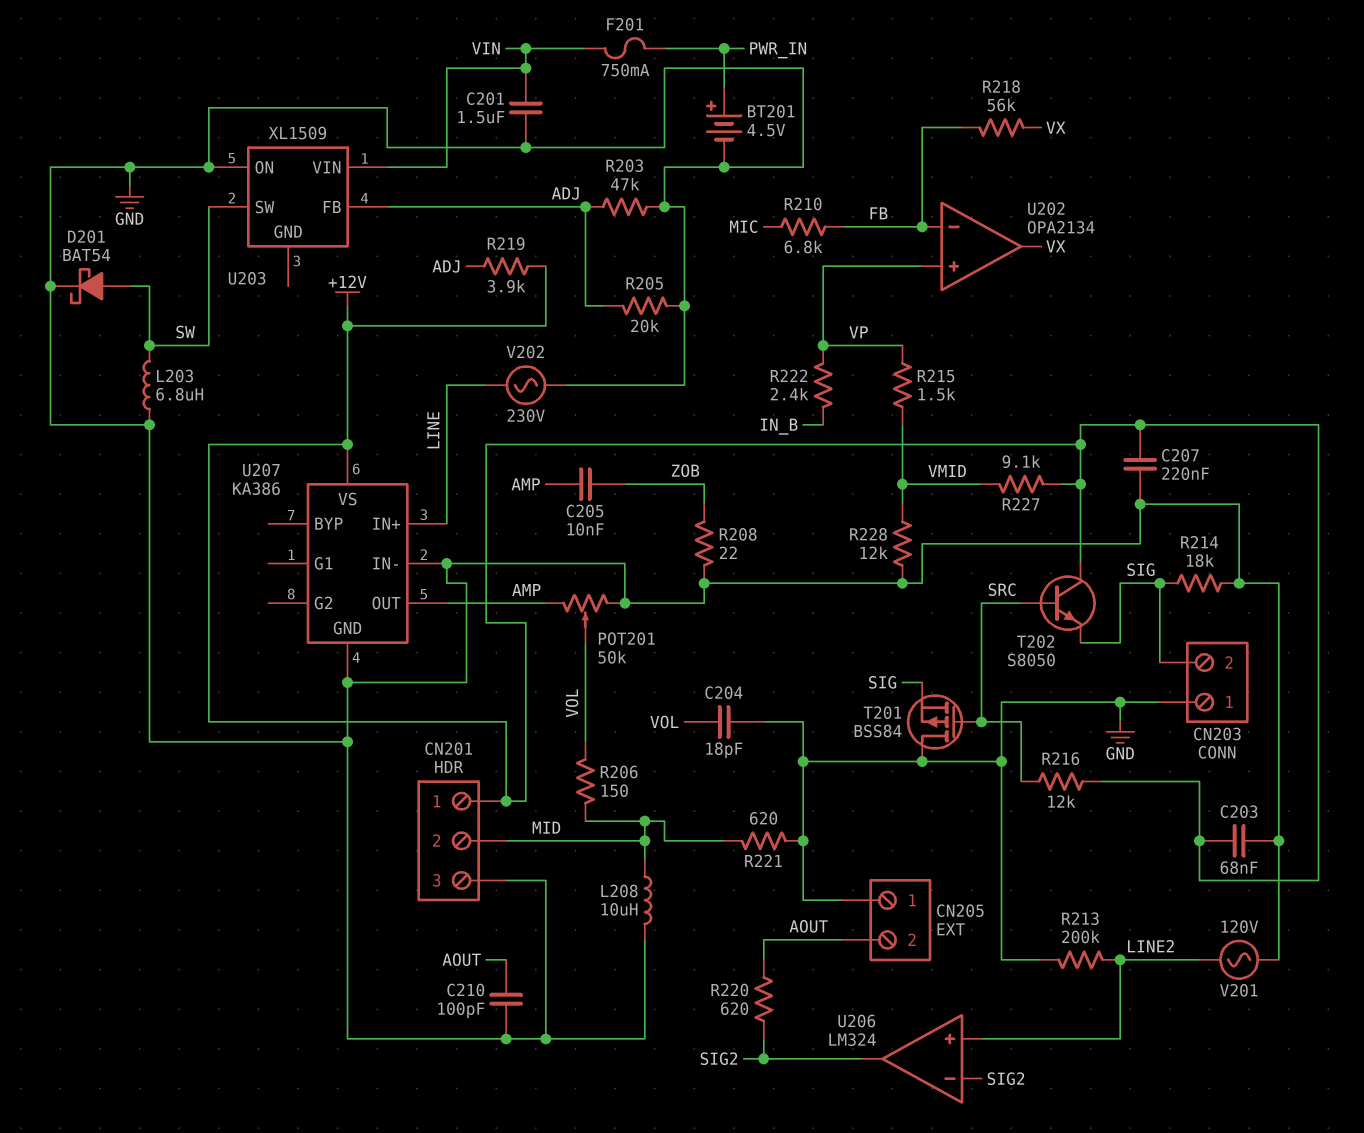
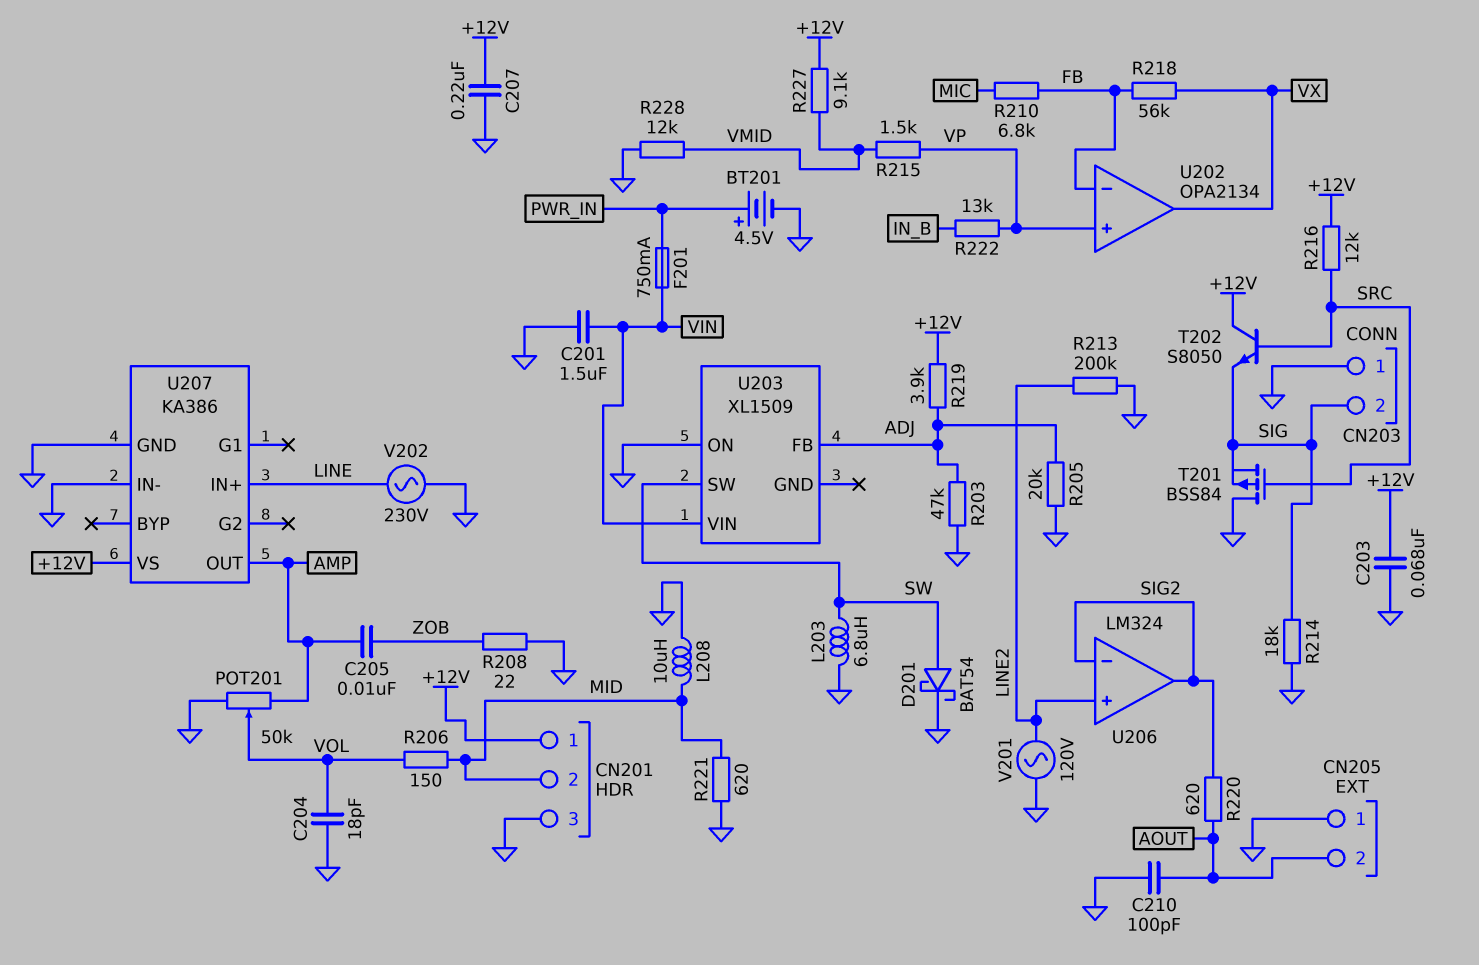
R222: 2.4k (IN_B, VP) -> 13k (IN_B, VP)

